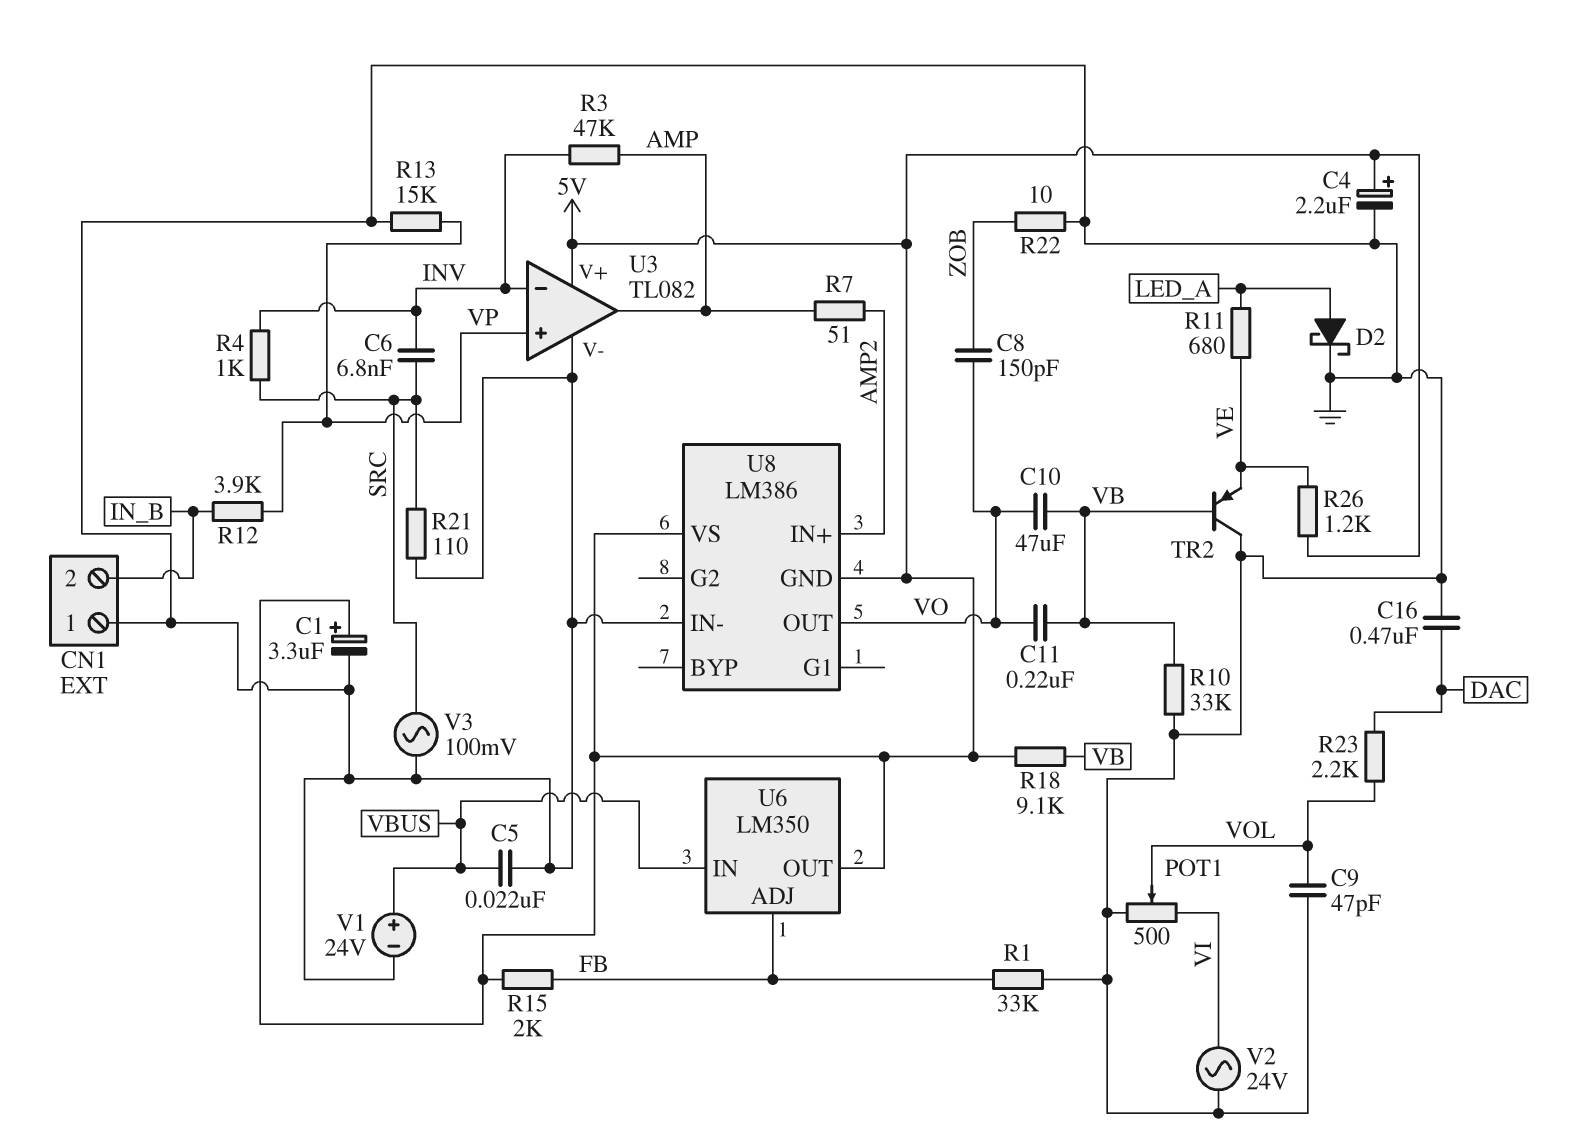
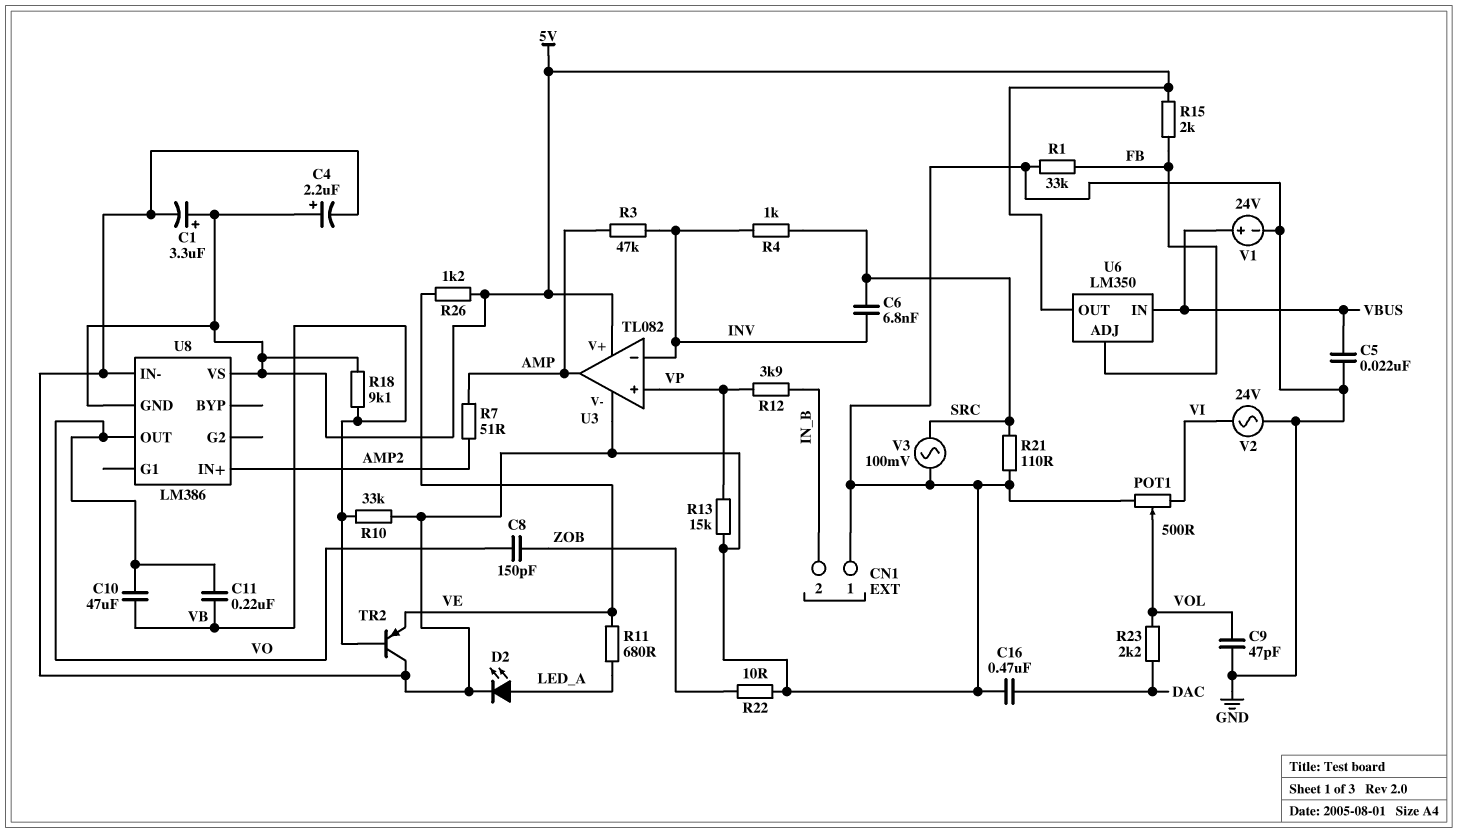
D2: schottky (A LED_A, K GND) -> LED (A LED_A, K GND)

